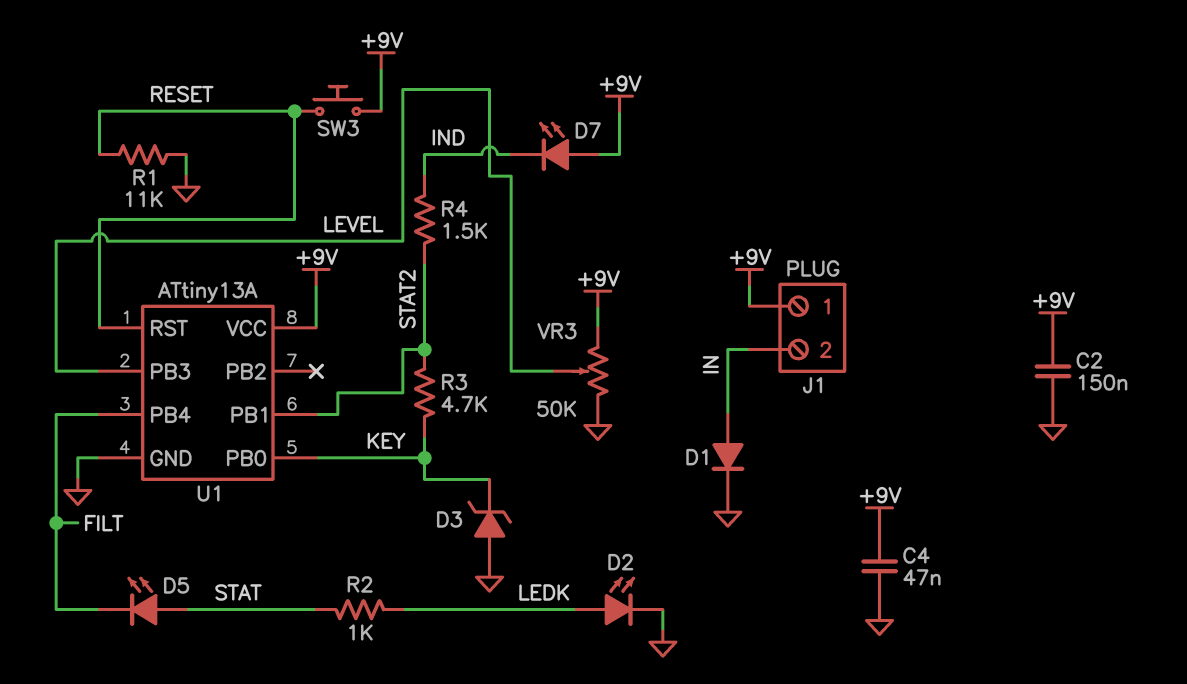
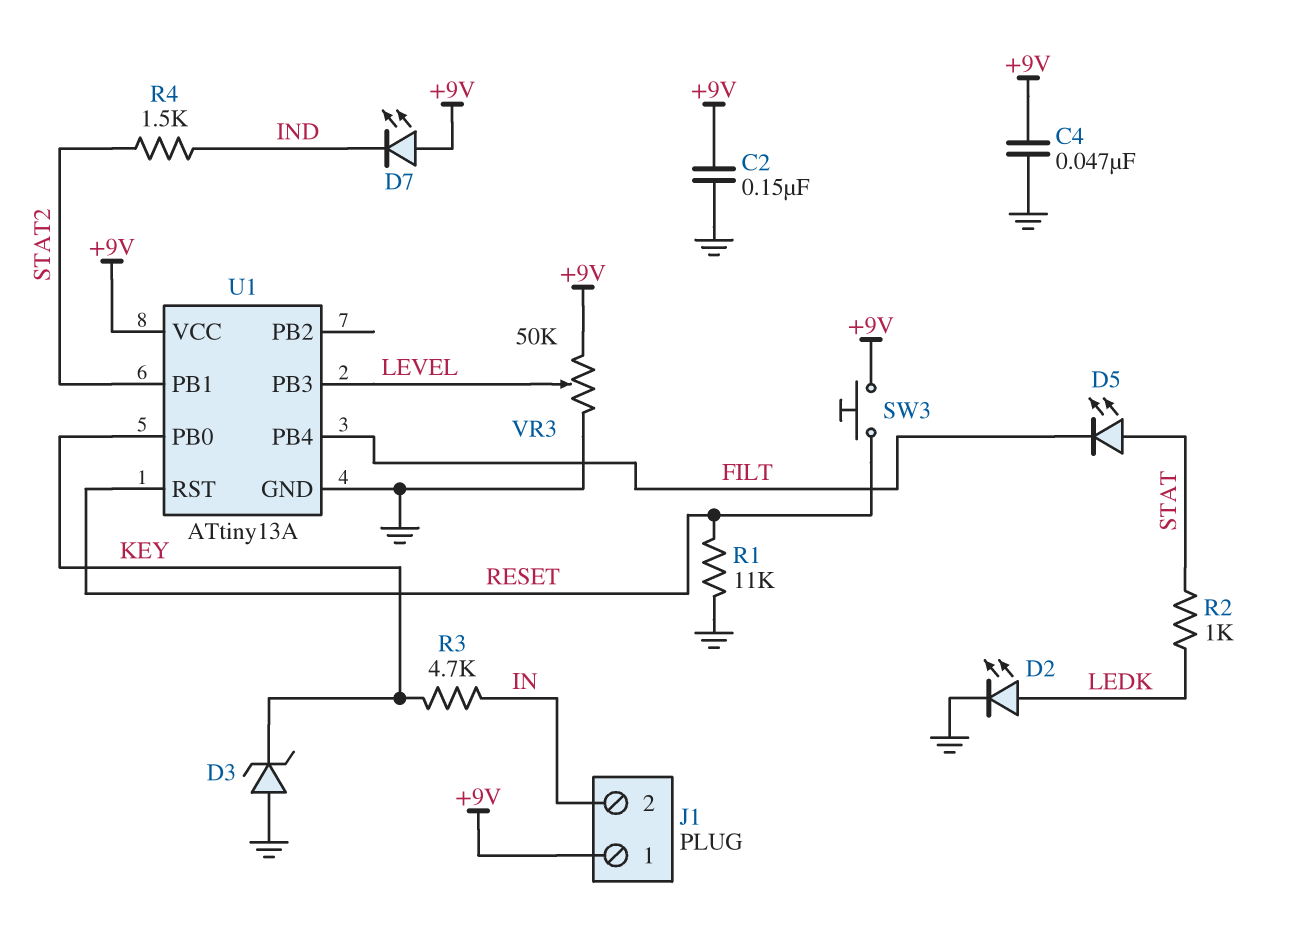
D1: diode (A IN, K GND) -> none
R3: 4.7k (KEY, STAT2) -> 4.7k (IN, KEY)

